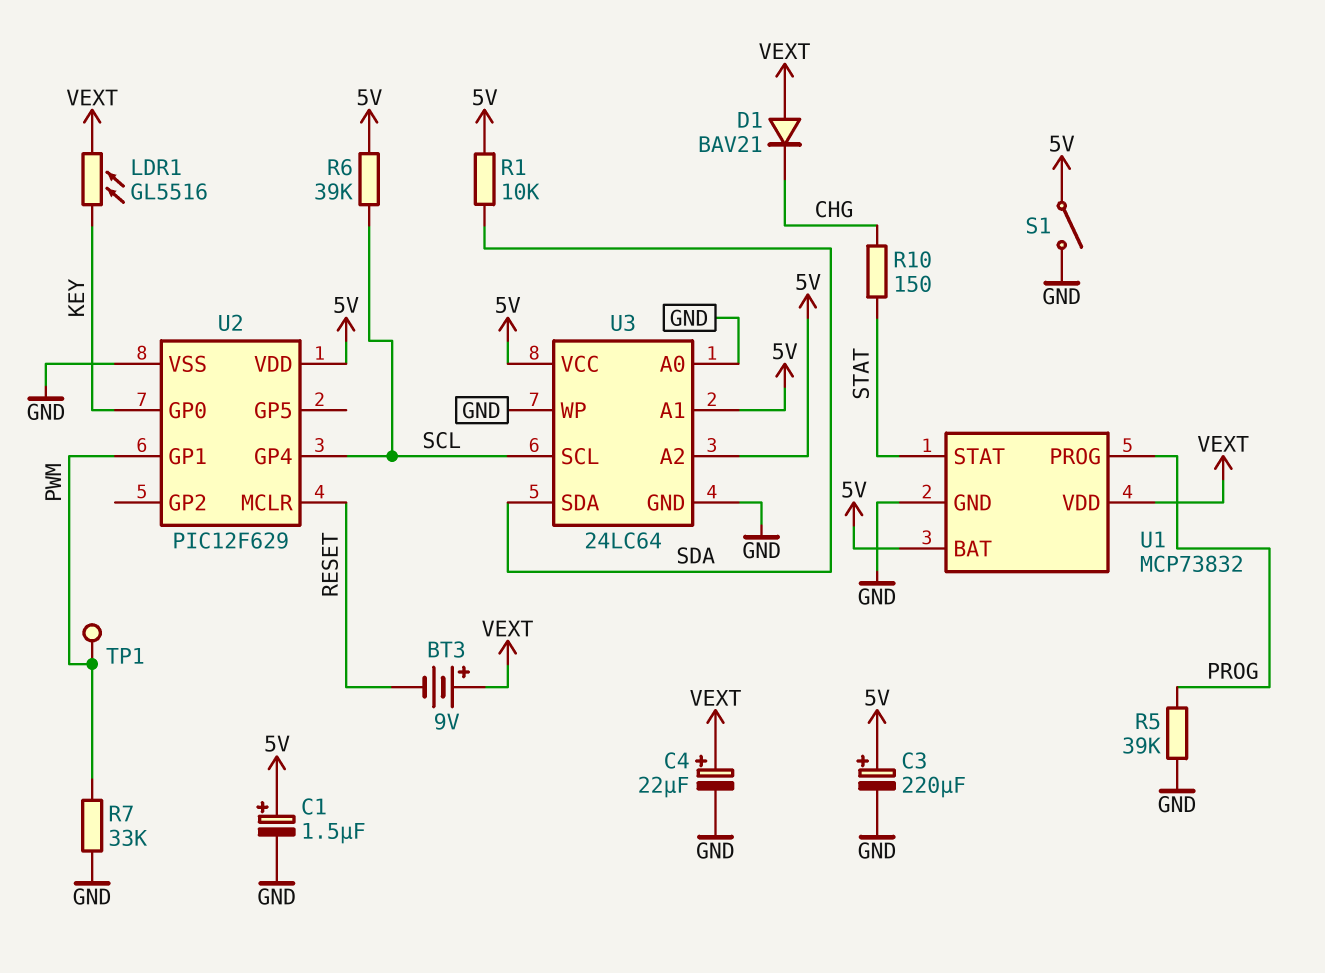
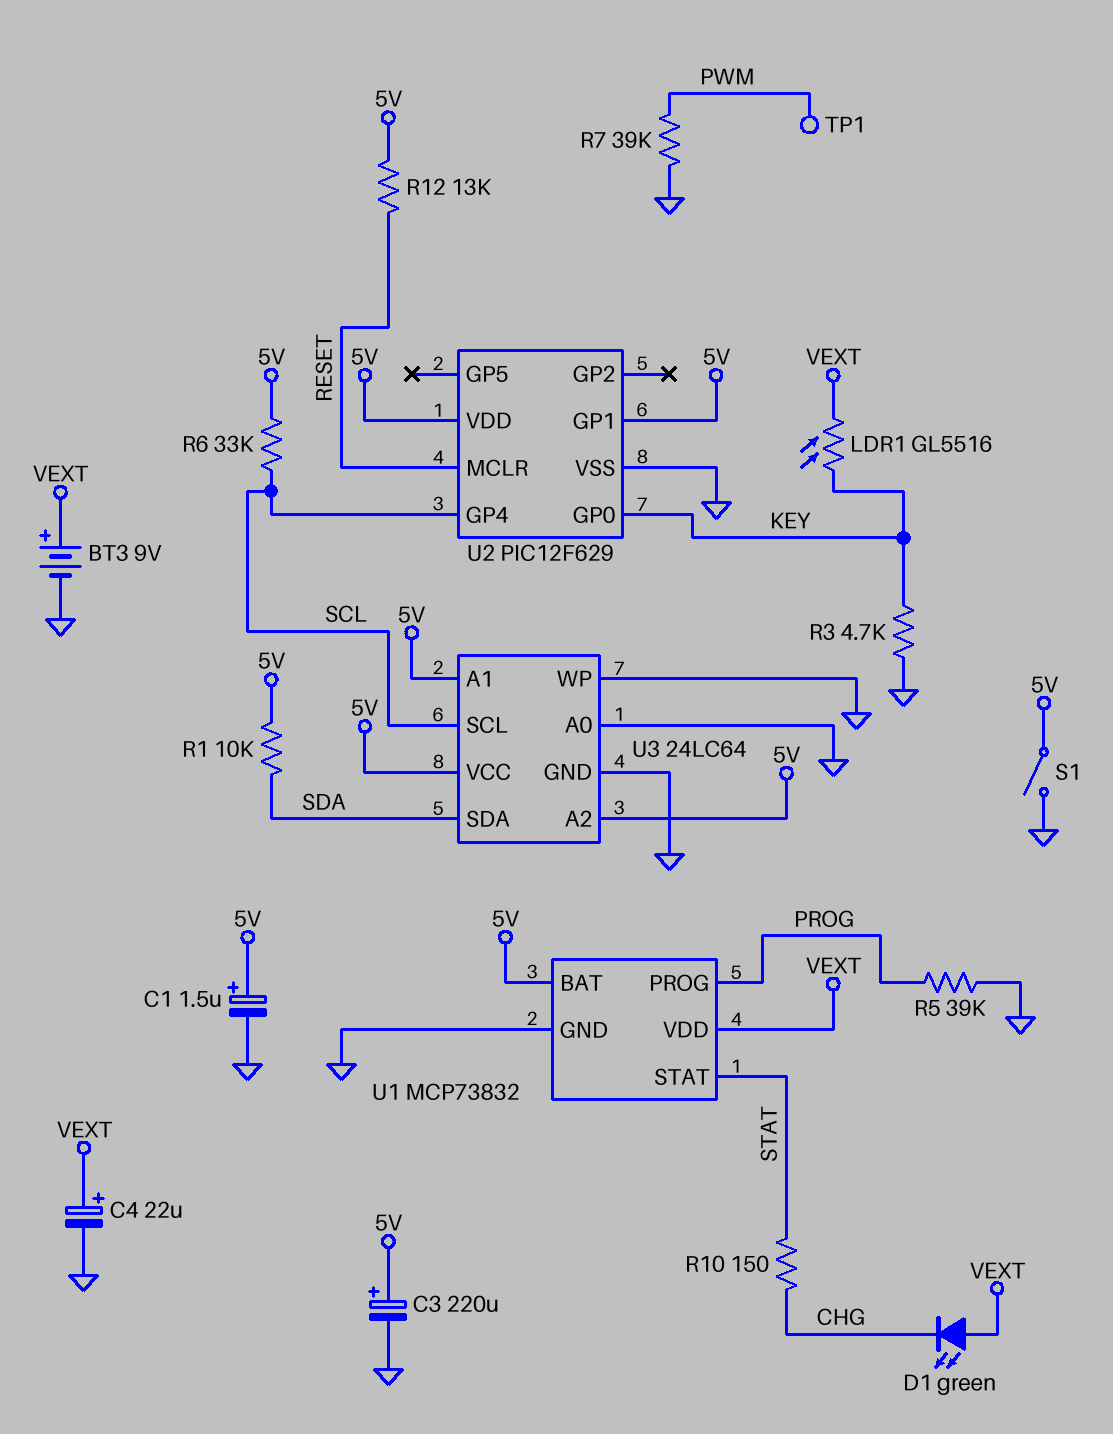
BT3: 9V (plus VEXT, minus RESET) -> 9V (plus VEXT, minus GND)
D1: diode BAV21 (A VEXT, K CHG) -> LED green (A VEXT, K CHG)
R3: none -> 4.7k (GND, KEY)
R6: 39k (5V, SCL) -> 33k (5V, SCL)
R7: 33k (GND, PWM) -> 39k (GND, PWM)
R12: none -> 13k (5V, RESET)
U2 pin GP1: PWM -> 5V

